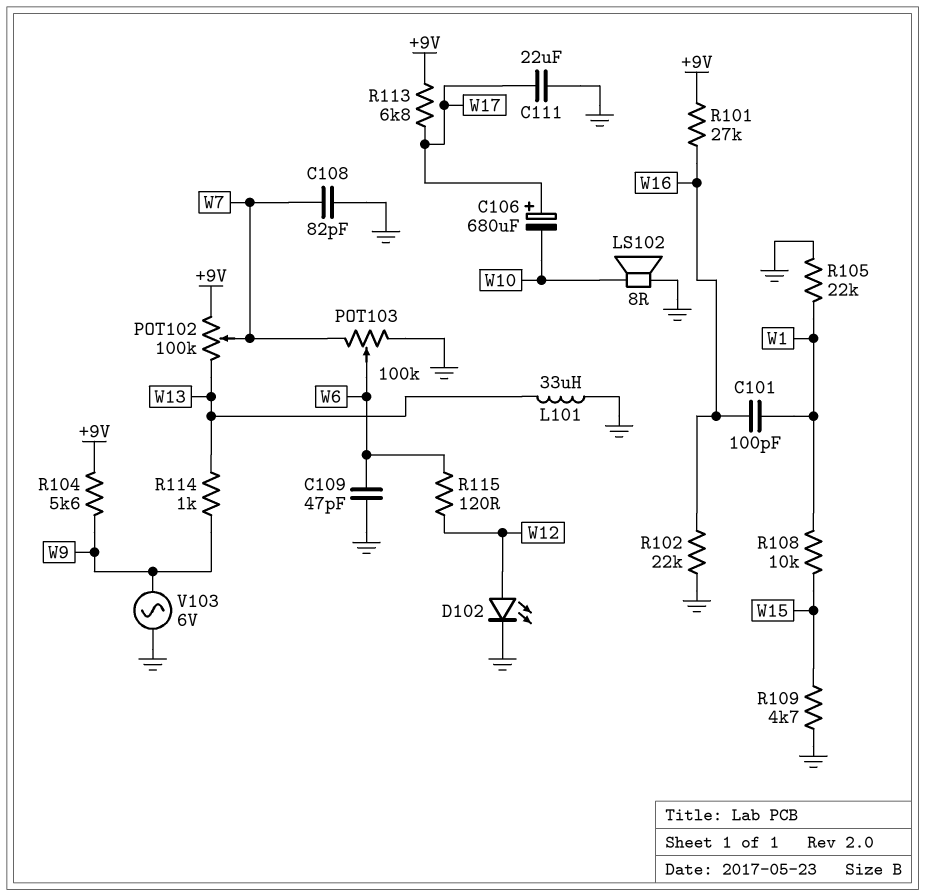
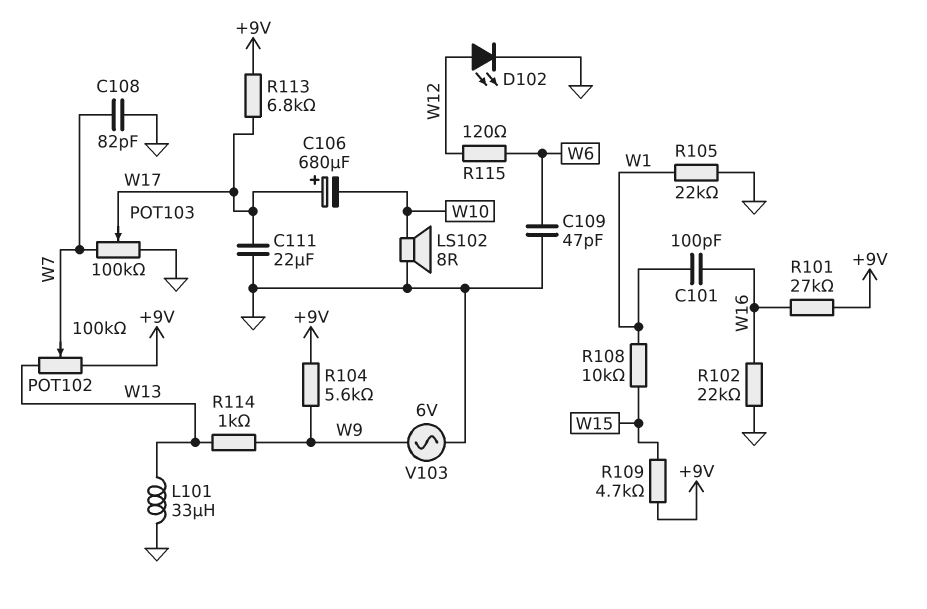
POT103: 100k (GND, W7, wiper W6) -> 100k (GND, W7, wiper W17)
R109: 4.7k (GND, W15) -> 4.7k (+9V, W15)

